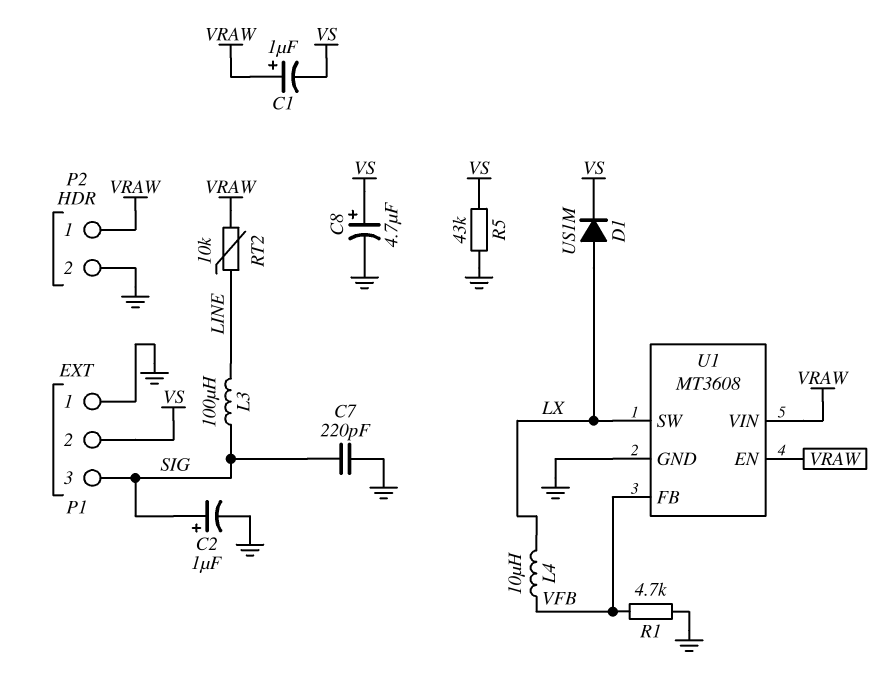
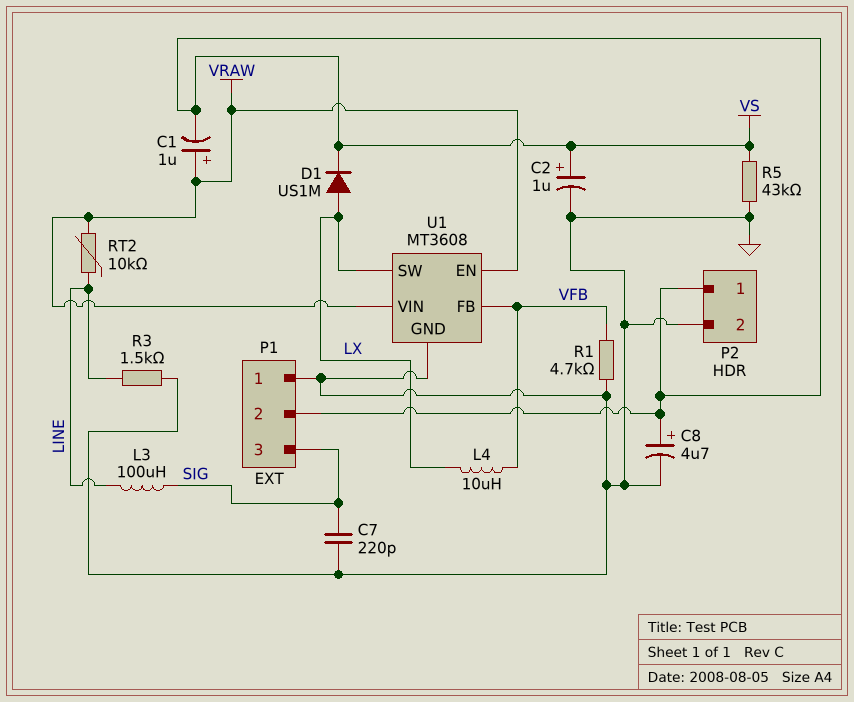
C2: 1uF (plus SIG, minus GND) -> 1uF (plus VS, minus GND)
P2 pin 1: VRAW -> VS
R3: none -> 1.5k (GND, LINE)

